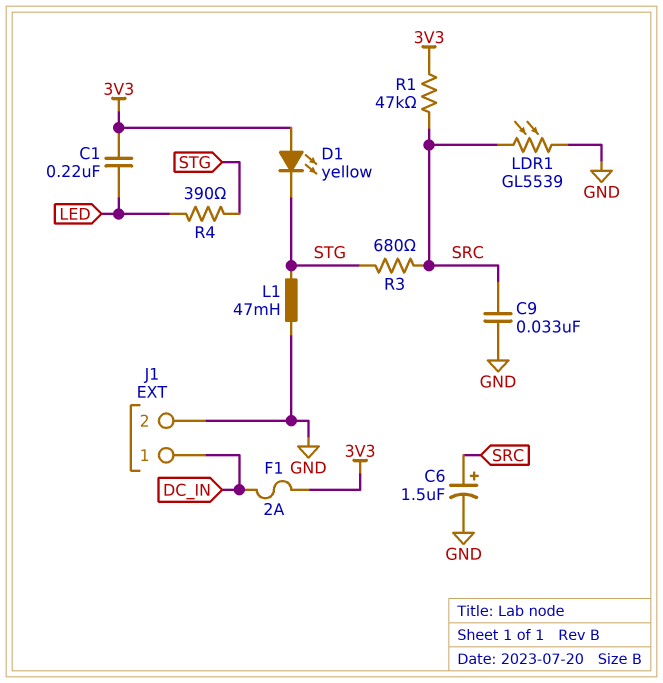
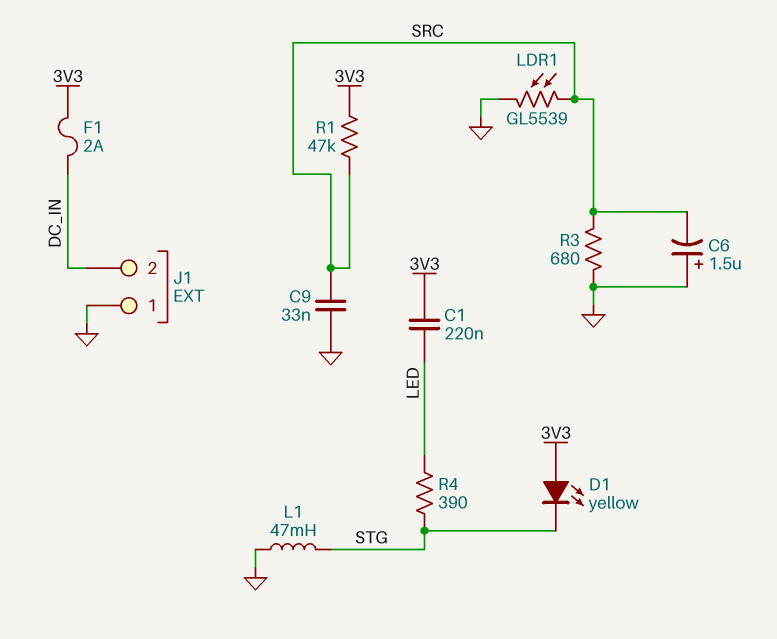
C6: 1.5uF (plus SRC, minus GND) -> 1.5uF (plus GND, minus SRC)
J1 pin 1: DC_IN -> GND
J1 pin 2: GND -> DC_IN
R3: 680 (SRC, STG) -> 680 (GND, SRC)

